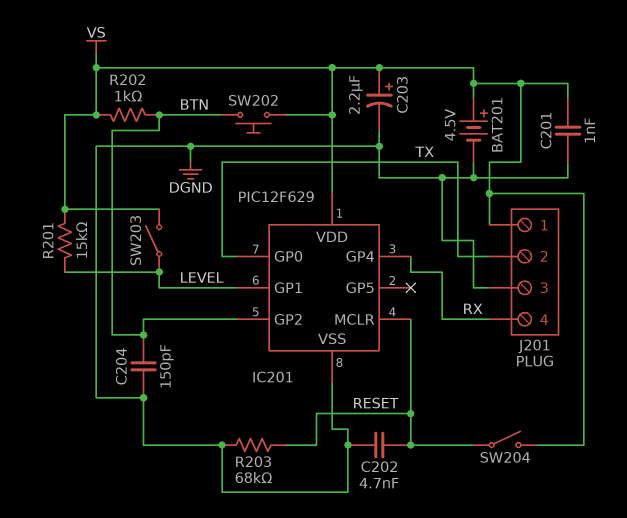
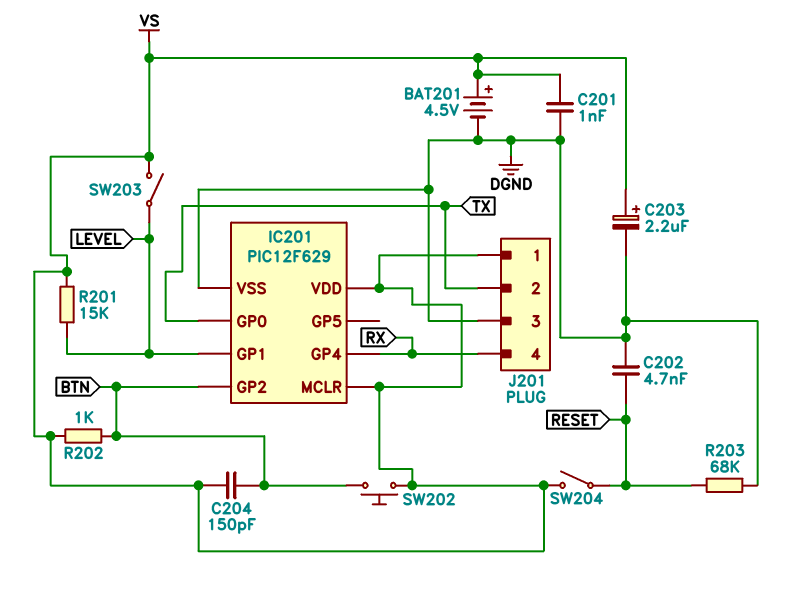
C204: 150pF (BTN, DGND) -> 150pF (BTN, VS)
IC201 pin MCLR: RESET -> VS

